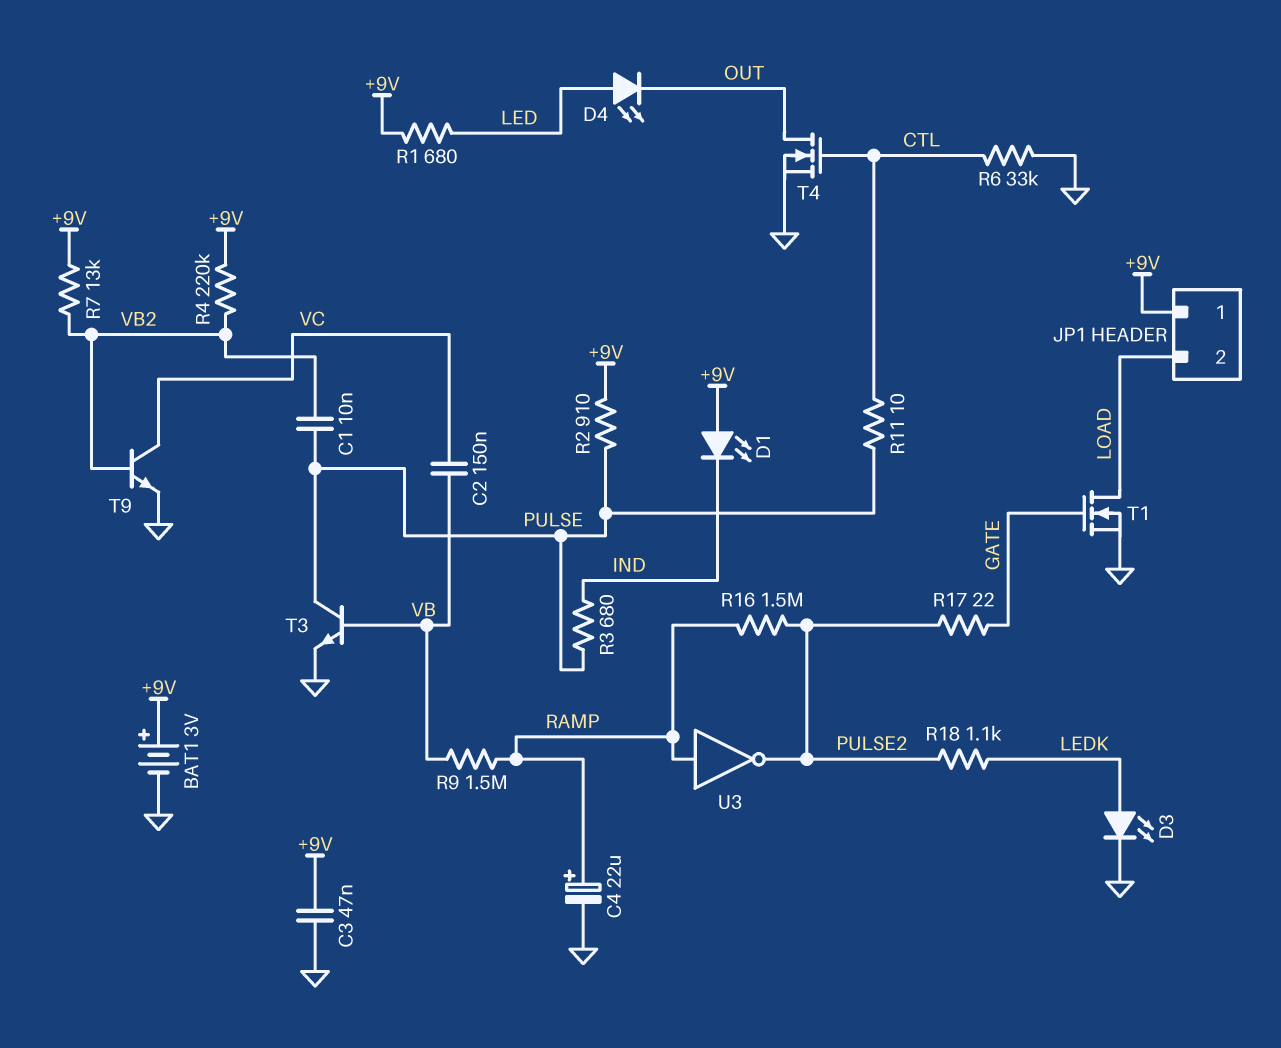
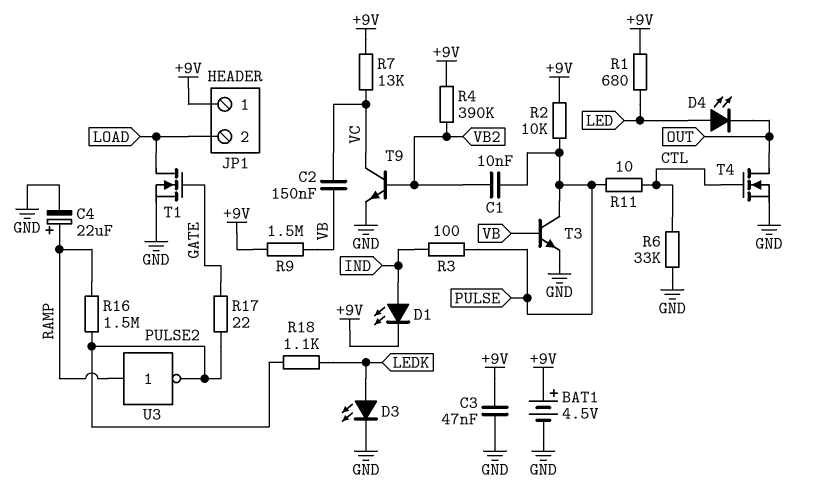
BAT1: 3V (plus +9V, minus GND) -> 4.5V (plus +9V, minus GND)
D1: LED (A +9V, K IND) -> LED (A IND, K +9V)
R2: 910 (+9V, PULSE) -> 10k (+9V, PULSE)
R3: 680 (IND, PULSE) -> 100 (IND, PULSE)
R4: 220k (+9V, VB2) -> 390k (+9V, VB2)
R7: 13k (+9V, VB2) -> 13k (+9V, VC)
R9: 1.5M (RAMP, VB) -> 1.5M (+9V, VB)

